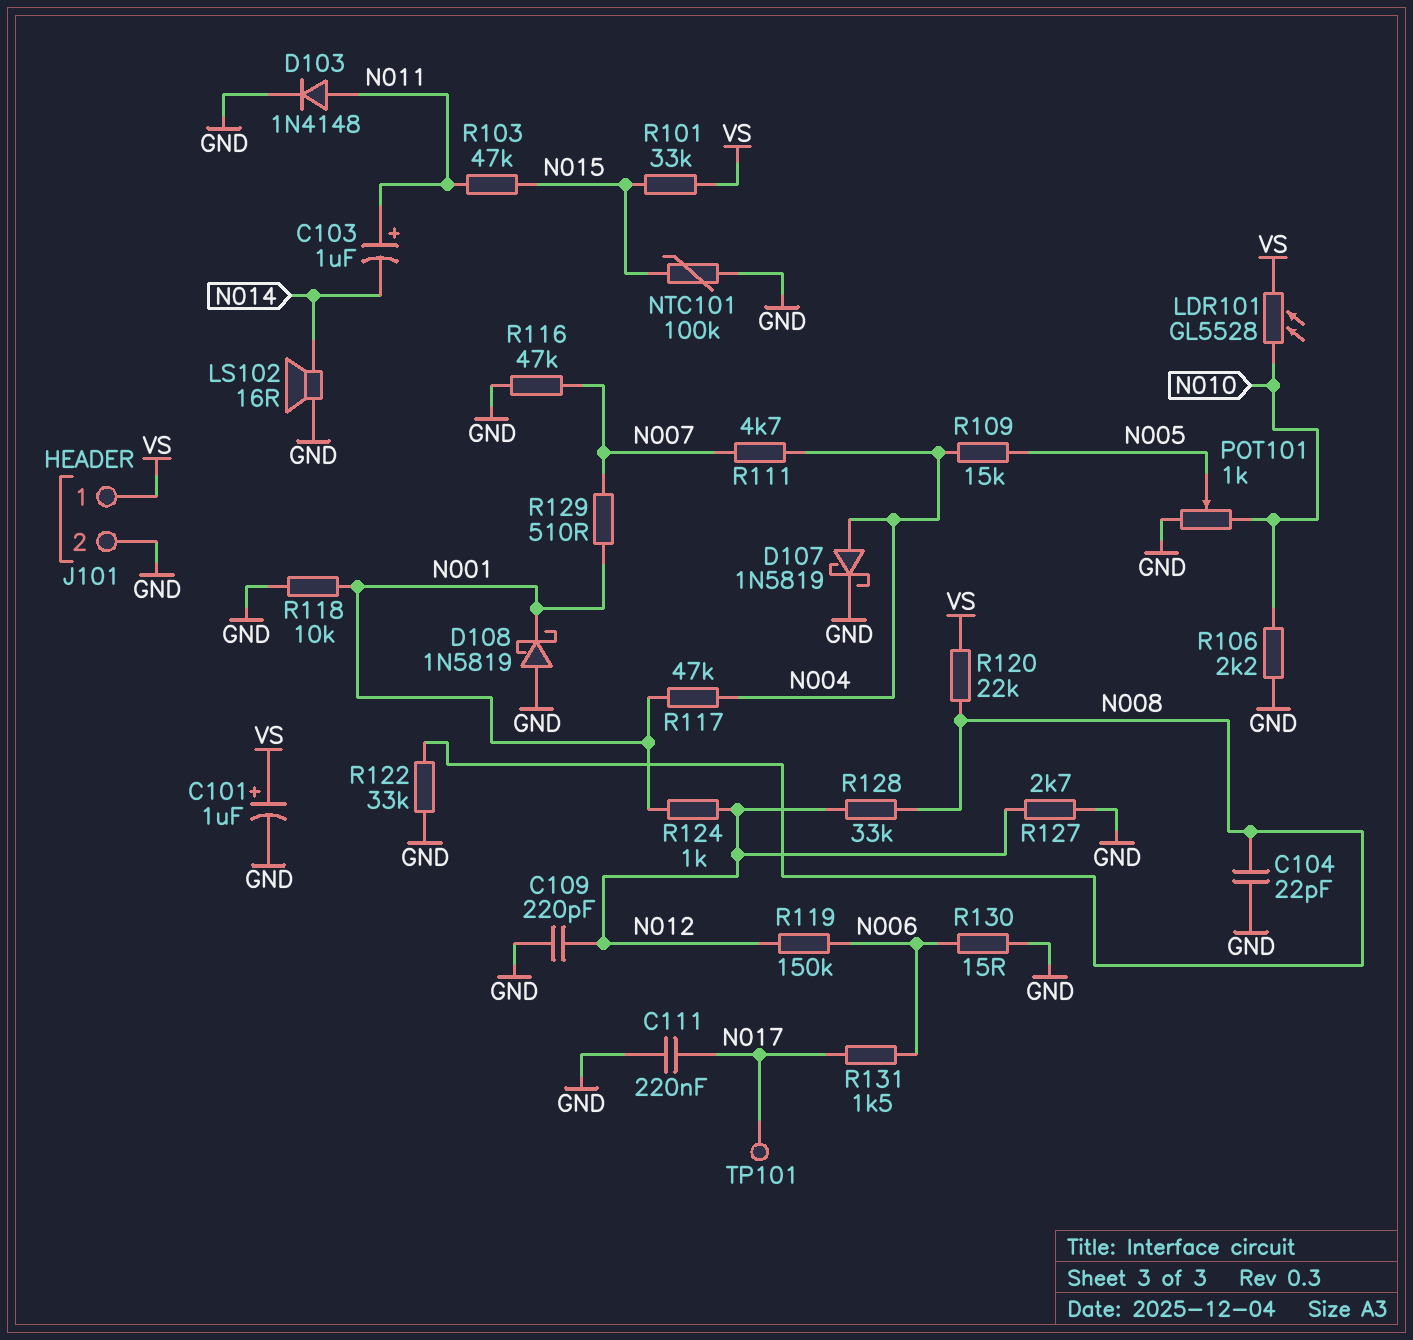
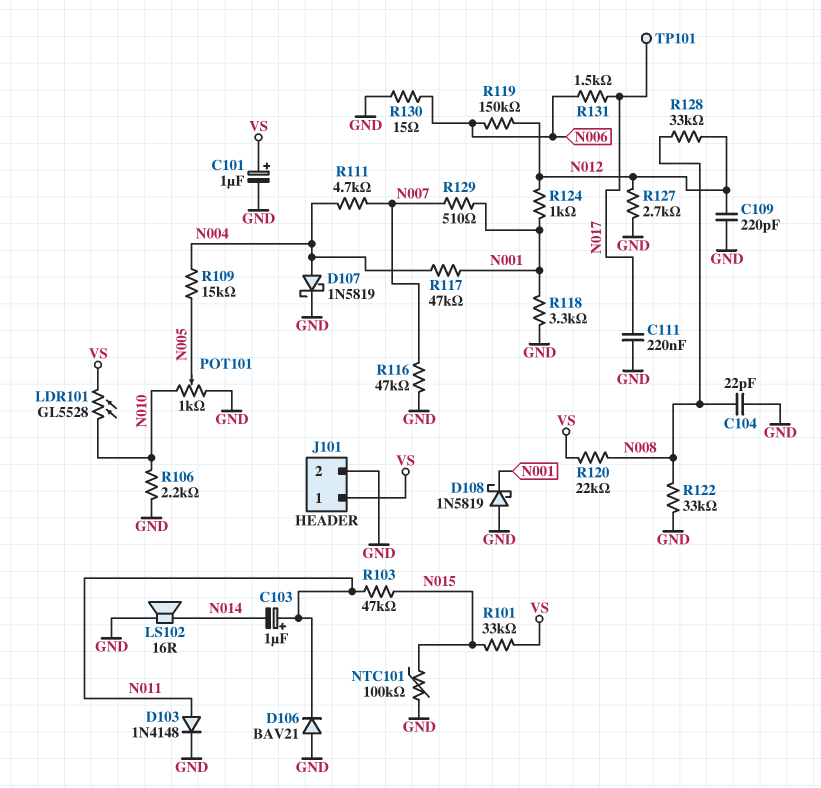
D106: none -> diode BAV21 (A GND, K N011)
R118: 10k (GND, N001) -> 3.3k (GND, N001)

